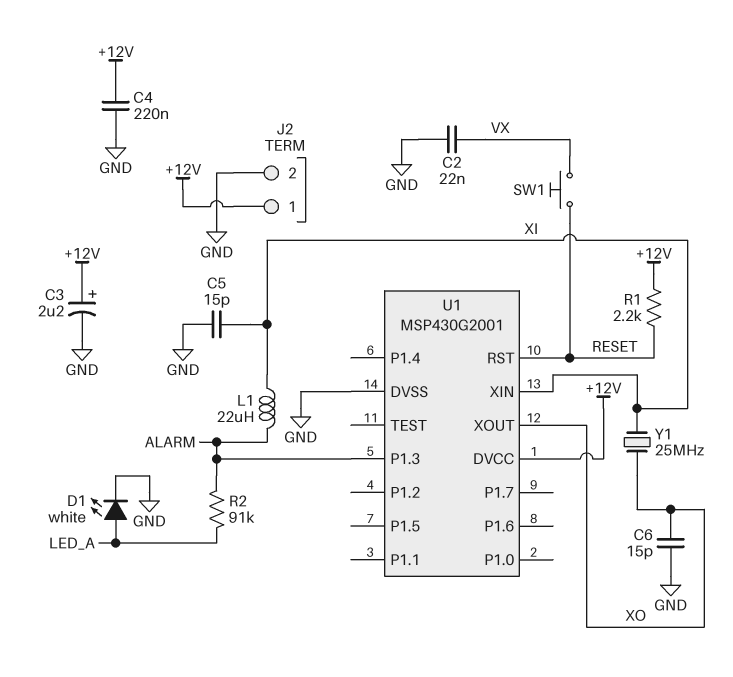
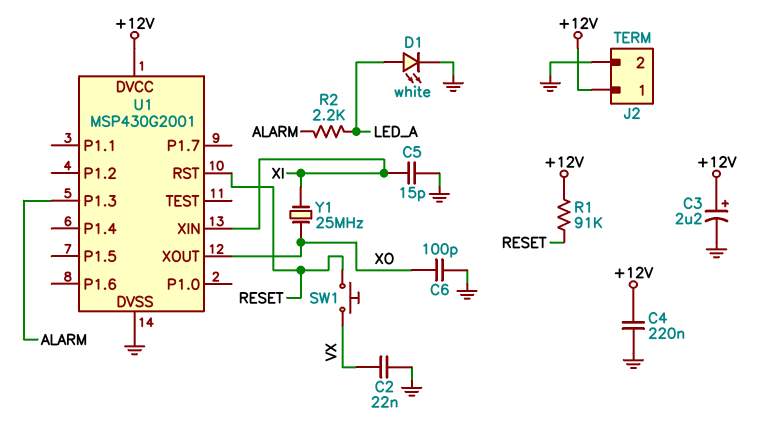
C6: 15pF (GND, XO) -> 100pF (GND, XO)
L1: 22uH (ALARM, XI) -> none
R1: 2.2k (+12V, RESET) -> 91k (+12V, RESET)
R2: 91k (ALARM, LED_A) -> 2.2k (ALARM, LED_A)

